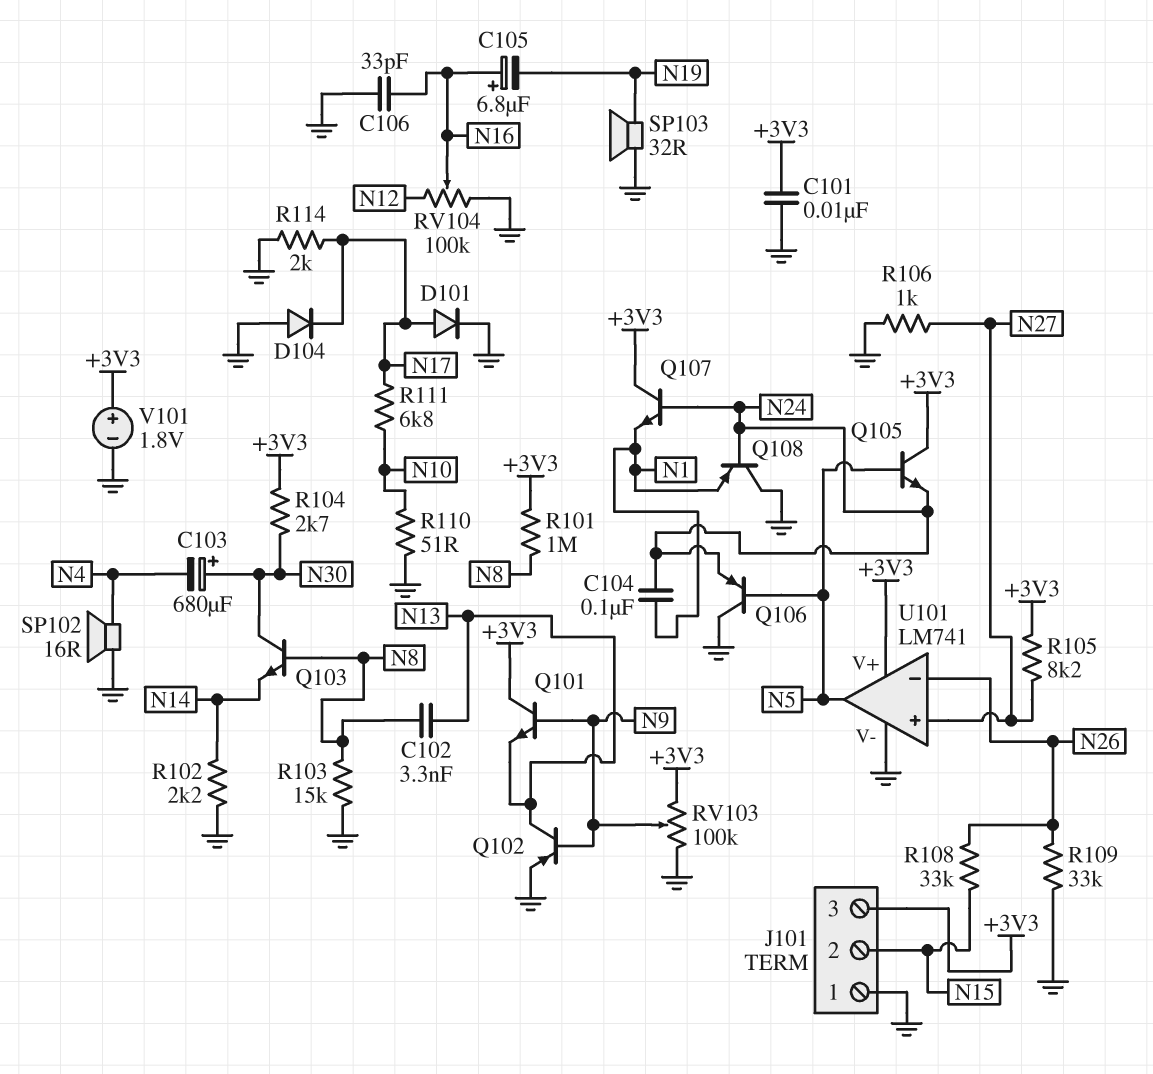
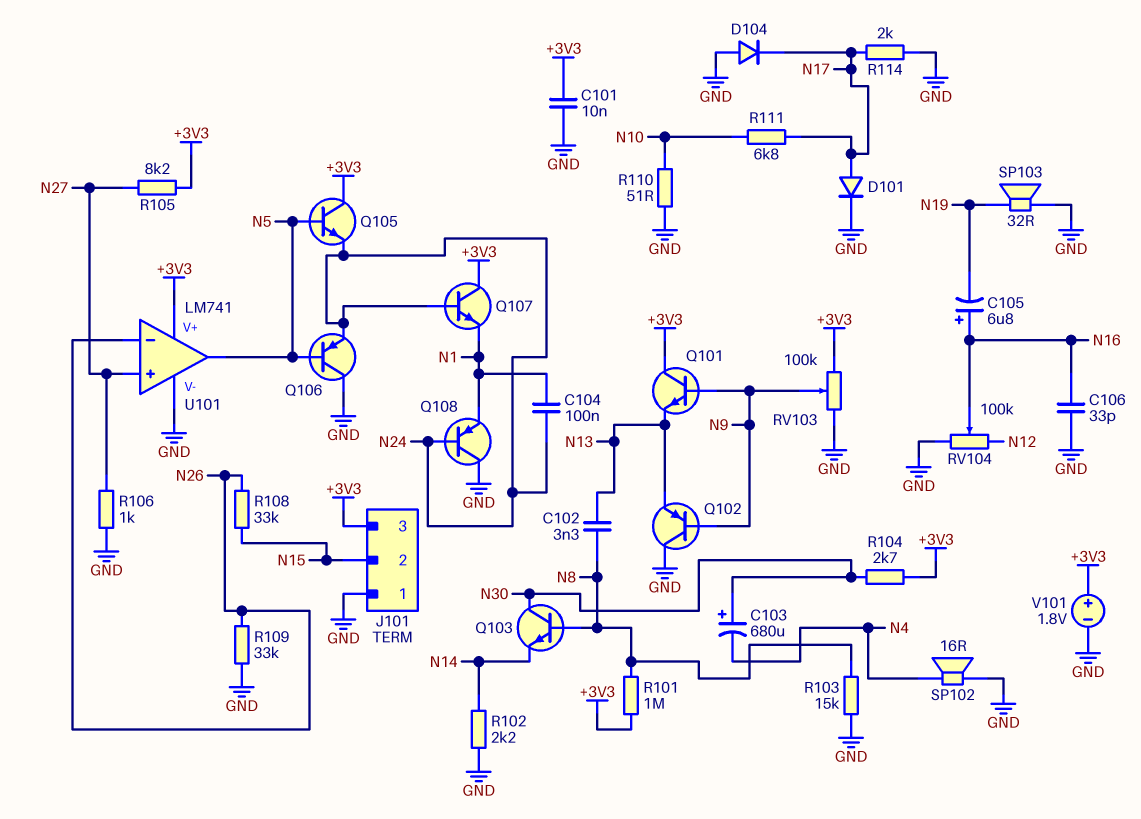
Q102: PNP (B N9, C N13, E GND) -> PNP (B N9, C GND, E N13)

